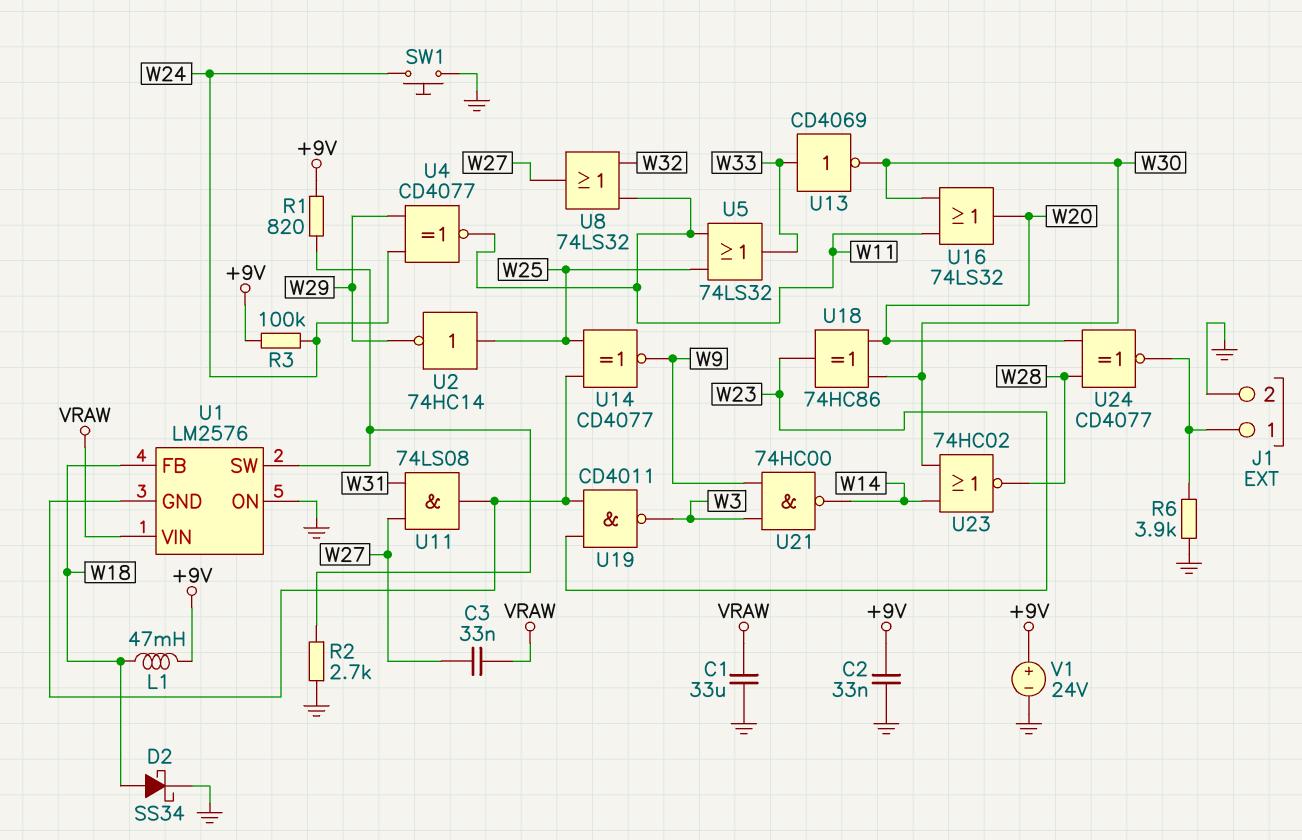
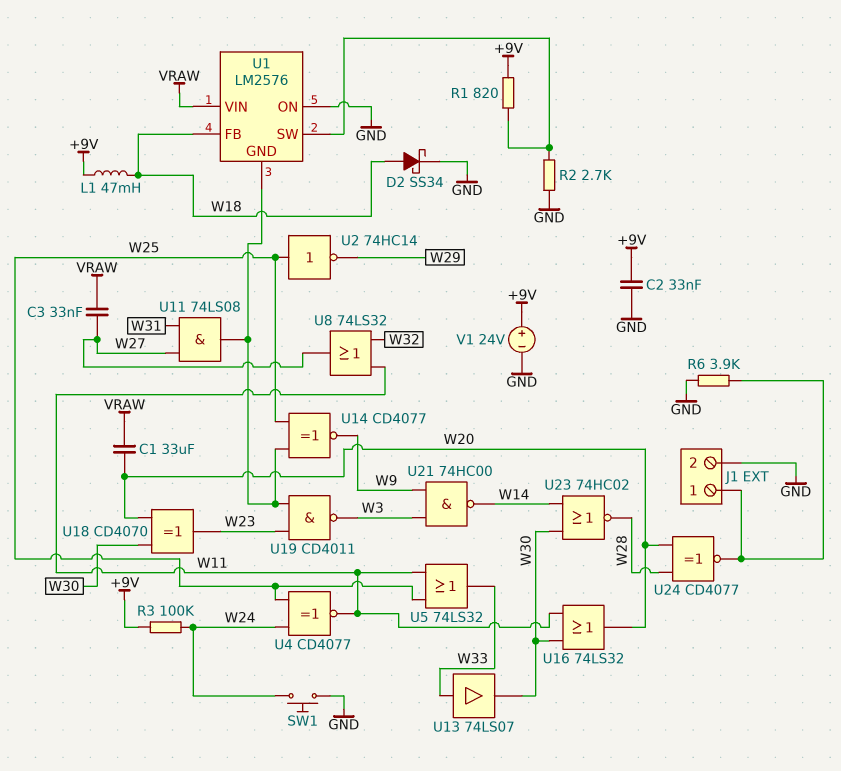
C1: 33uF (GND, VRAW) -> 33uF (VRAW, W20)
U4: XNOR CD4077 (in W24, in W29, out W11) -> XNOR CD4077 (in W24, in W25, out W11)
U13: NOT CD4069 (in W33, out W30) -> buffer 74LS07 (in W33, out W30)
U18: XOR 74HC86 (in W20, in W30, out W23) -> XOR CD4070 (in W20, in W30, out W23)

